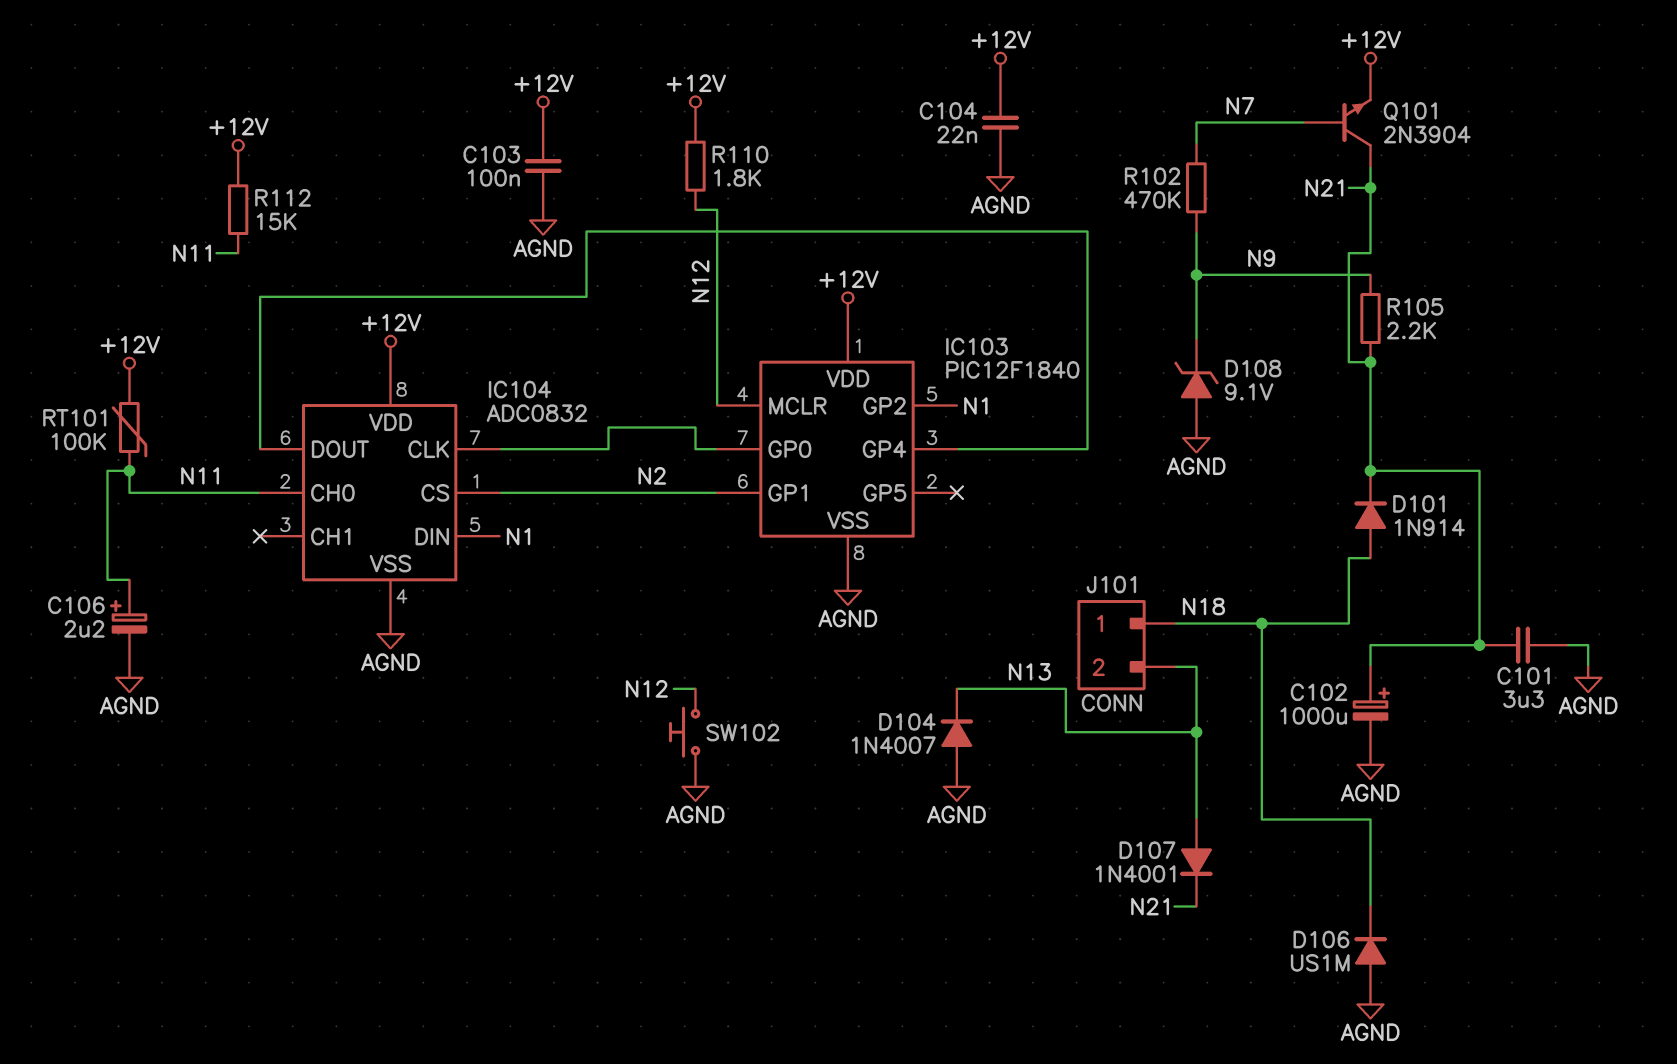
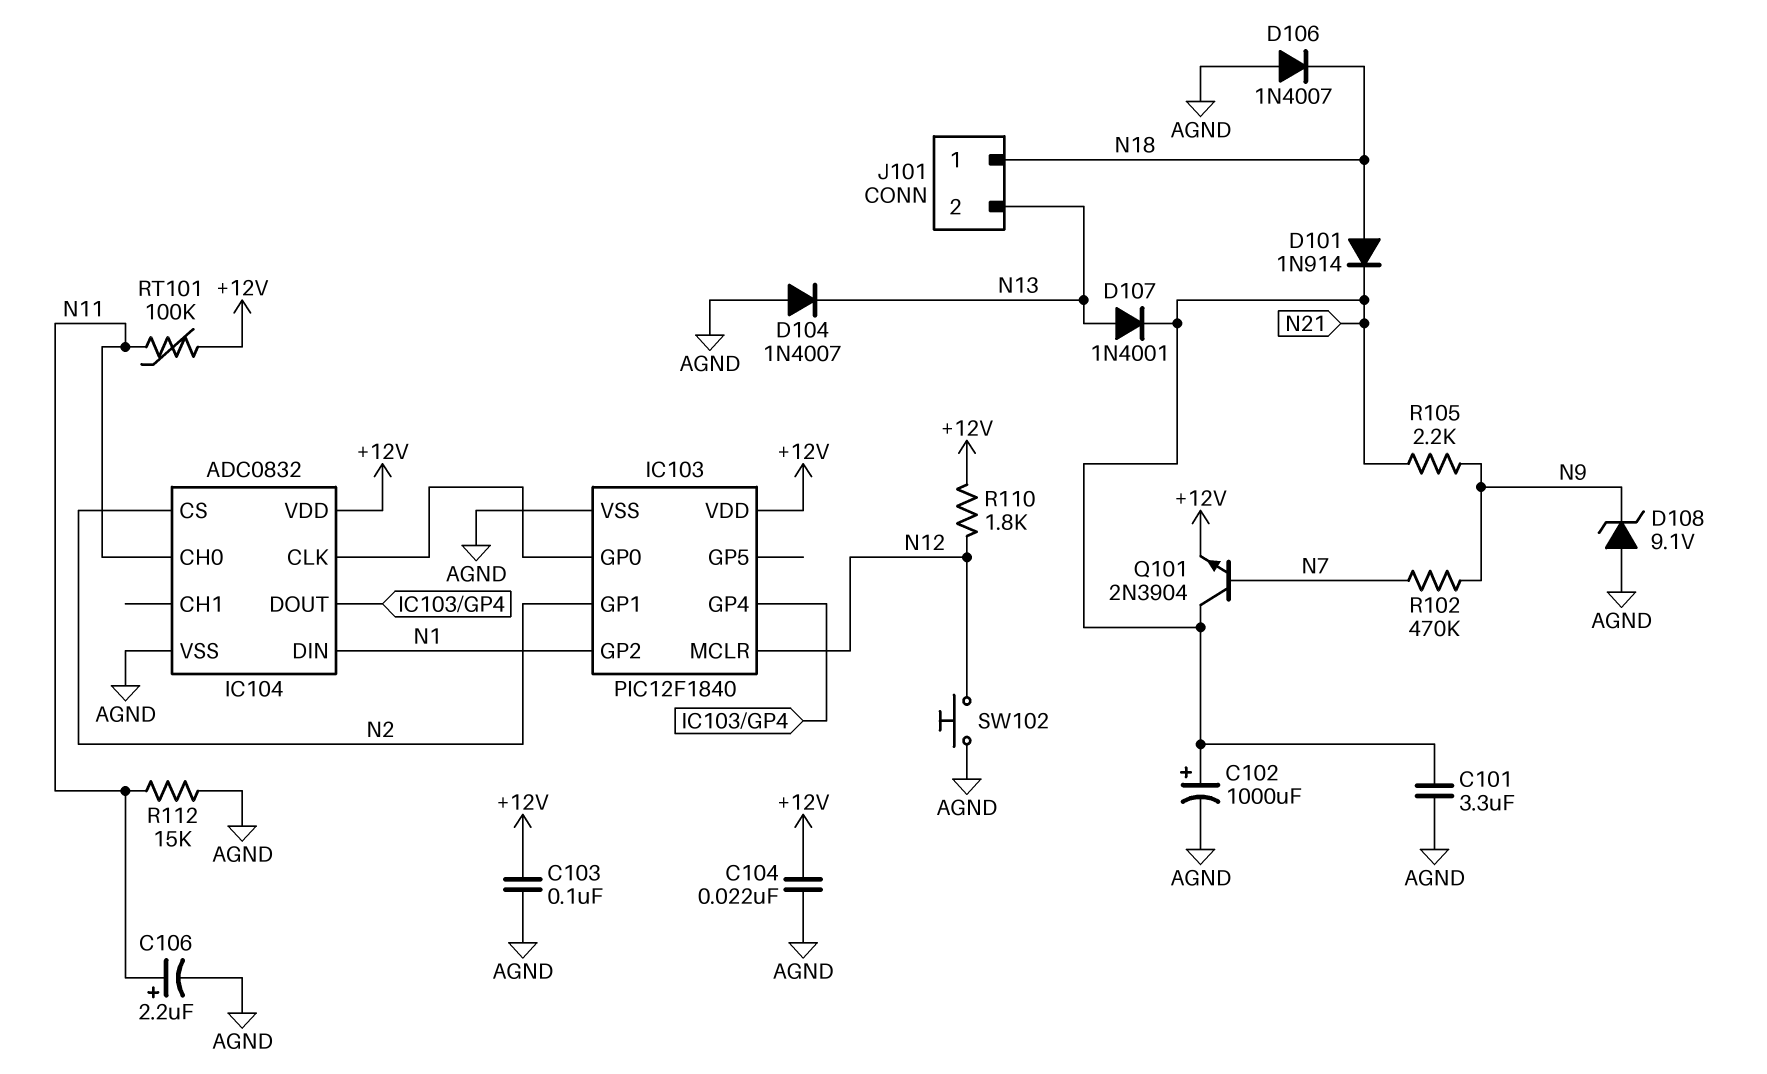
D106: diode US1M (A AGND, K N18) -> diode 1N4007 (A AGND, K N18)
R112: 15k (+12V, N11) -> 15k (AGND, N11)

